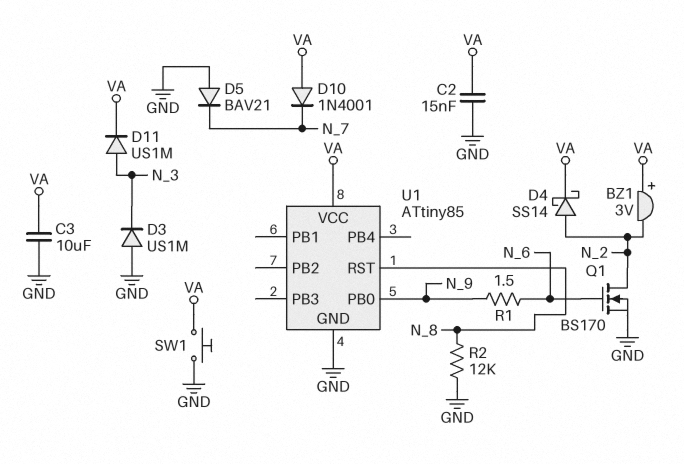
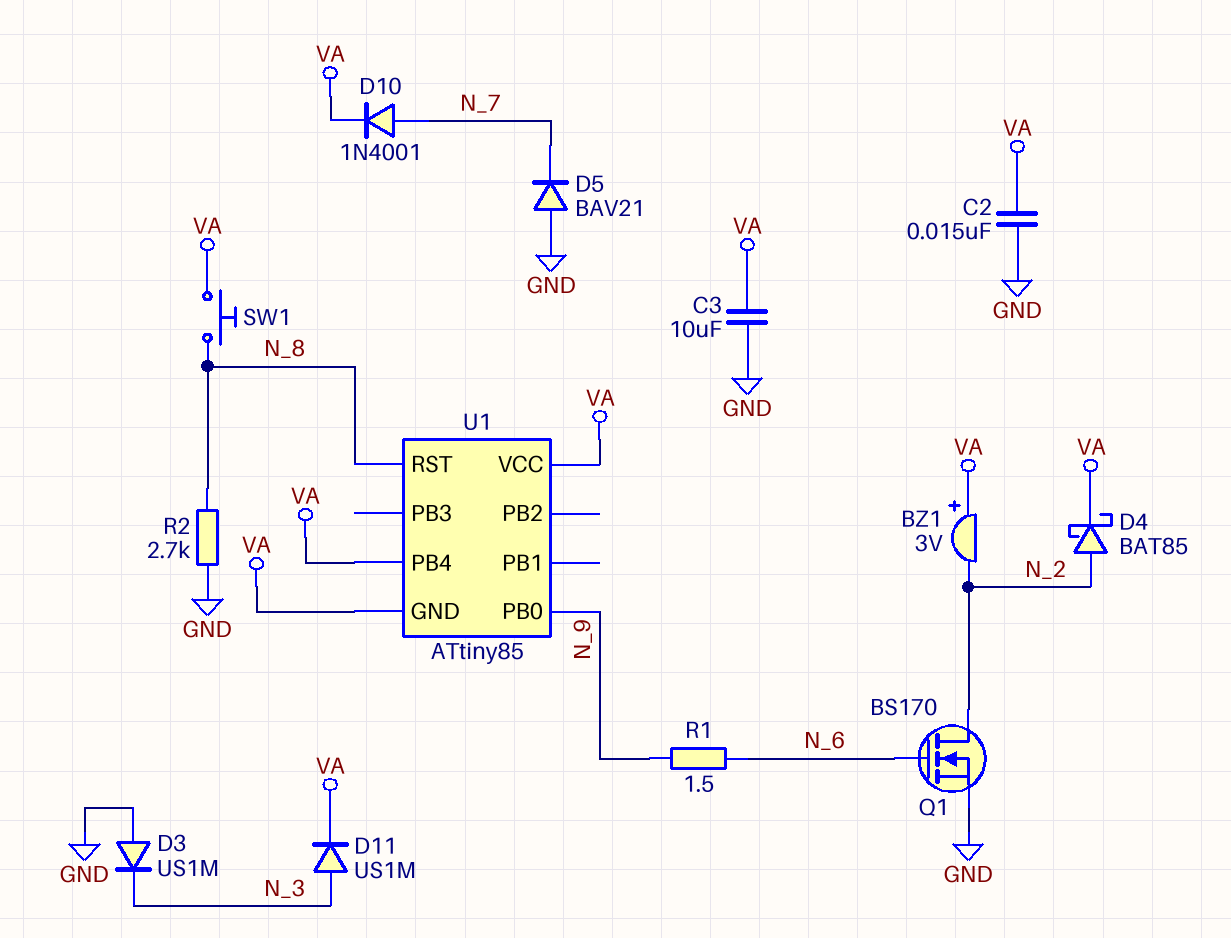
D4: schottky SS14 (A N_2, K VA) -> schottky BAT85 (A N_2, K VA)
D10: diode 1N4001 (A VA, K N_7) -> diode 1N4001 (A N_7, K VA)
R2: 12k (GND, N_8) -> 2.7k (GND, N_8)
SW1: button (GND, VA) -> button (N_8, VA)
U1 pin GND: GND -> VA
U1 pin PB4: none -> VA

